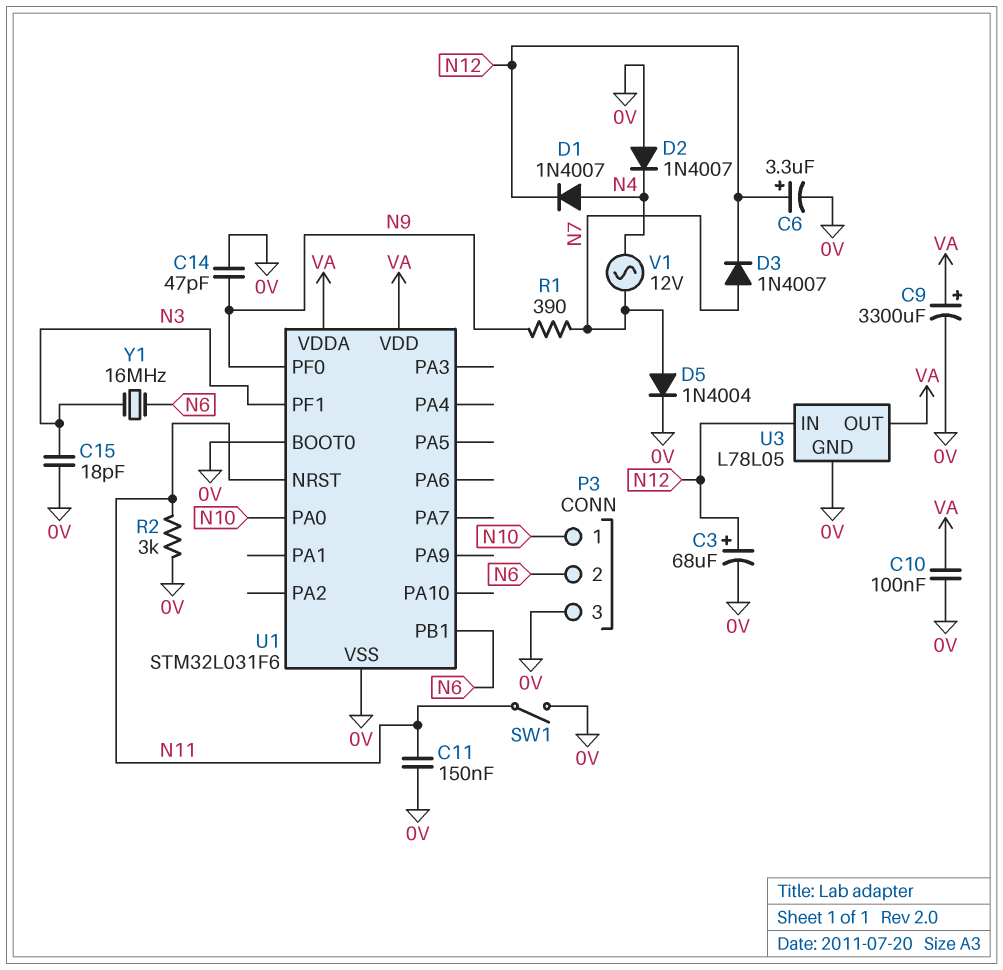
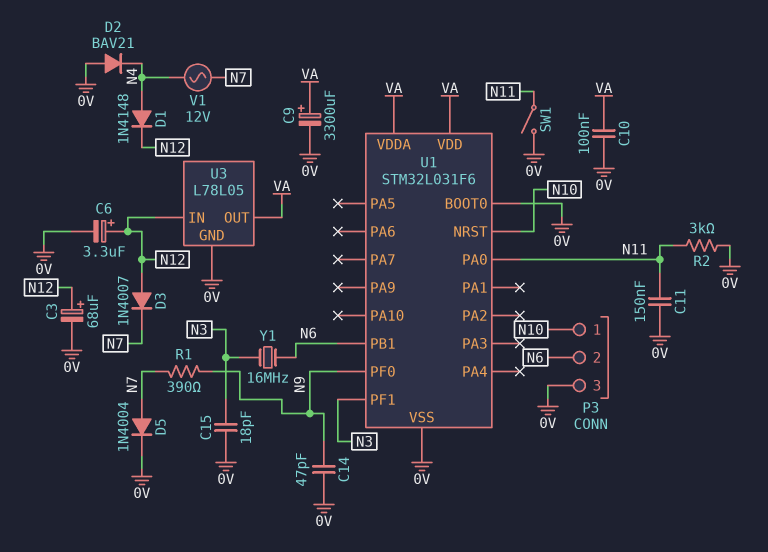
D1: diode 1N4007 (A N4, K N12) -> diode 1N4148 (A N4, K N12)
D2: diode 1N4007 (A 0V, K N4) -> diode BAV21 (A 0V, K N4)
D3: diode 1N4007 (A N7, K N12) -> diode 1N4007 (A N12, K N7)
U1 pin NRST: N11 -> N10
U1 pin PA0: N10 -> N11

